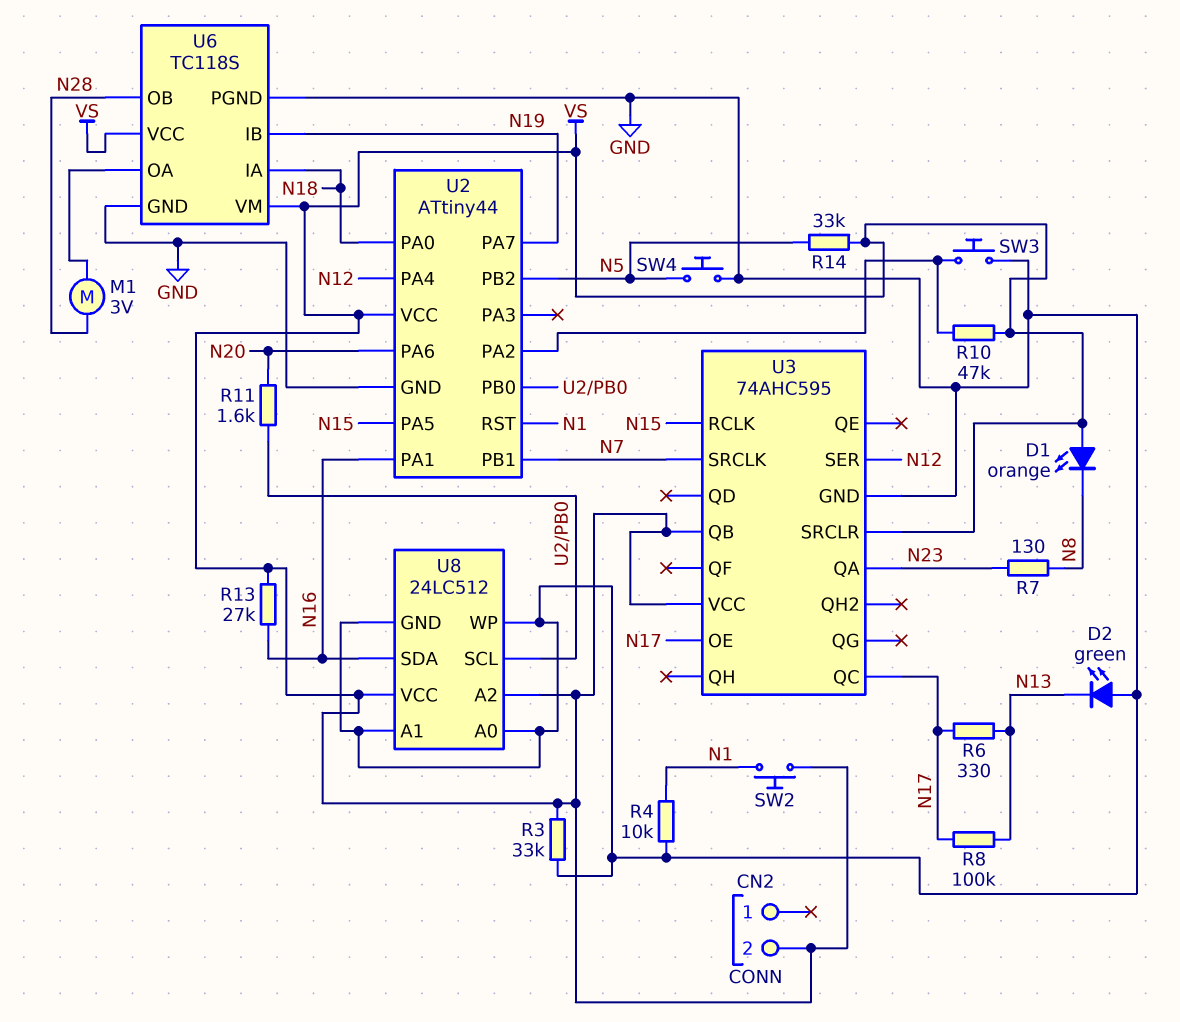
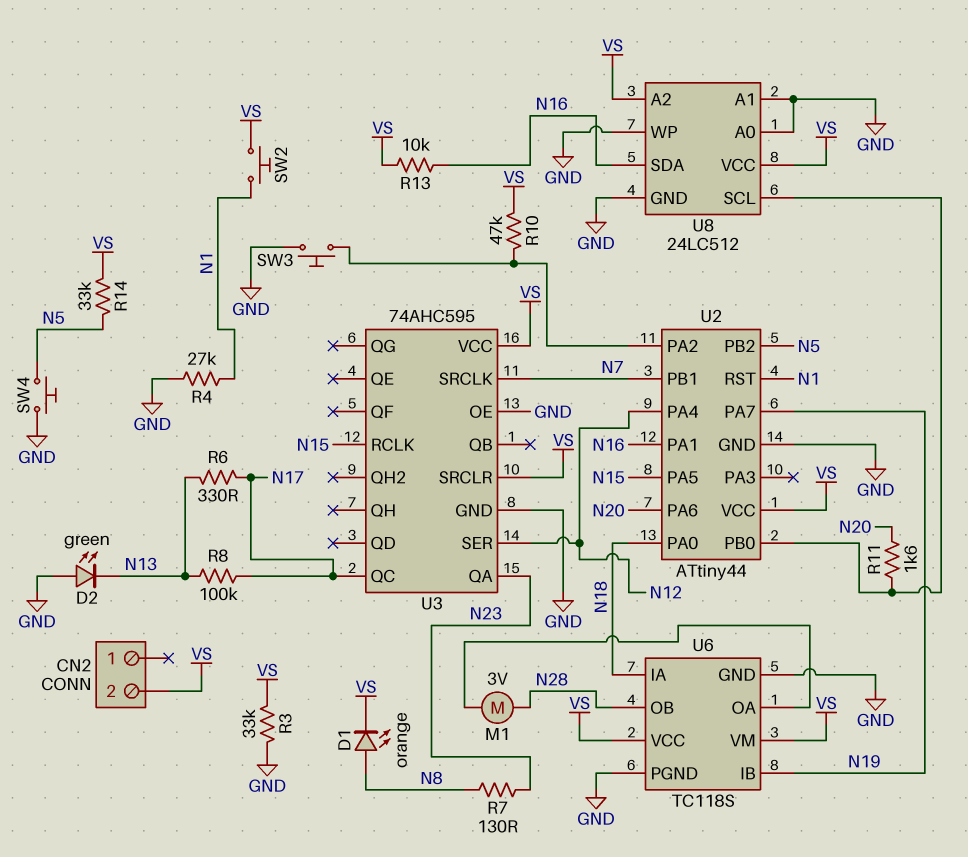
D1: LED orange (A VS, K N8) -> LED orange (A N8, K VS)
R4: 10k (GND, N1) -> 27k (GND, N1)
R13: 27k (N16, VS) -> 10k (N16, VS)
U3 pin OE: N17 -> GND
U3 pin QB: VS -> none

